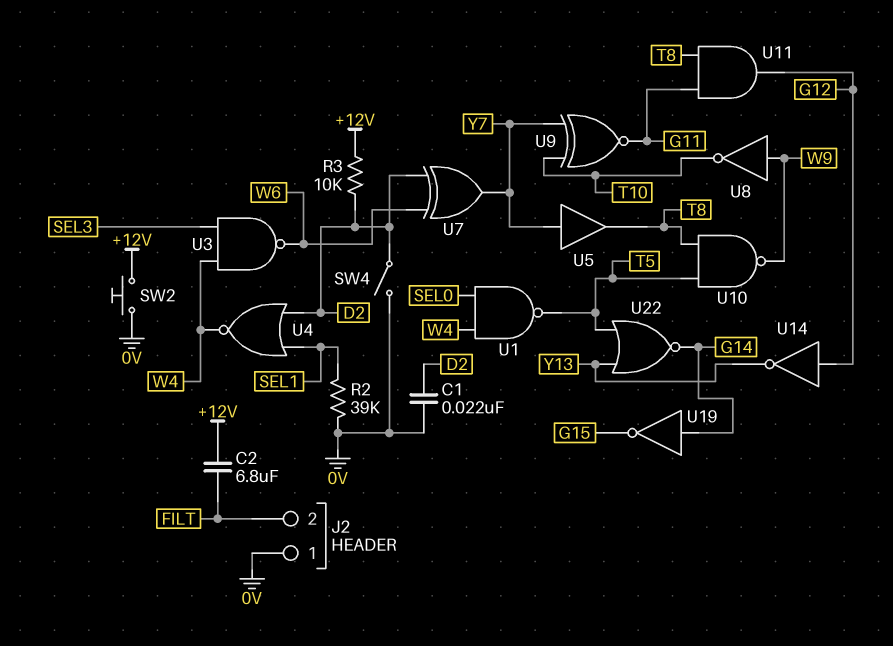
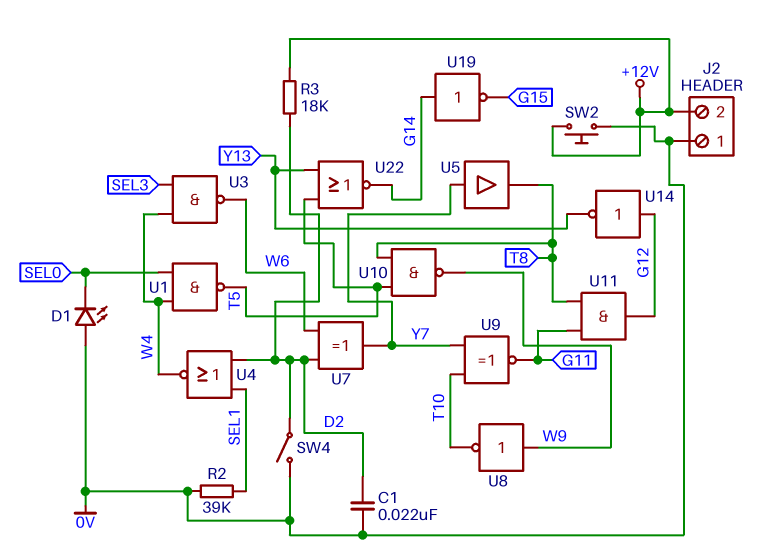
C2: 6.8uF (+12V, FILT) -> none
D1: none -> LED (A 0V, K SEL0)
J2 pin 2: FILT -> +12V
R3: 10k (+12V, D2) -> 18k (+12V, D2)

